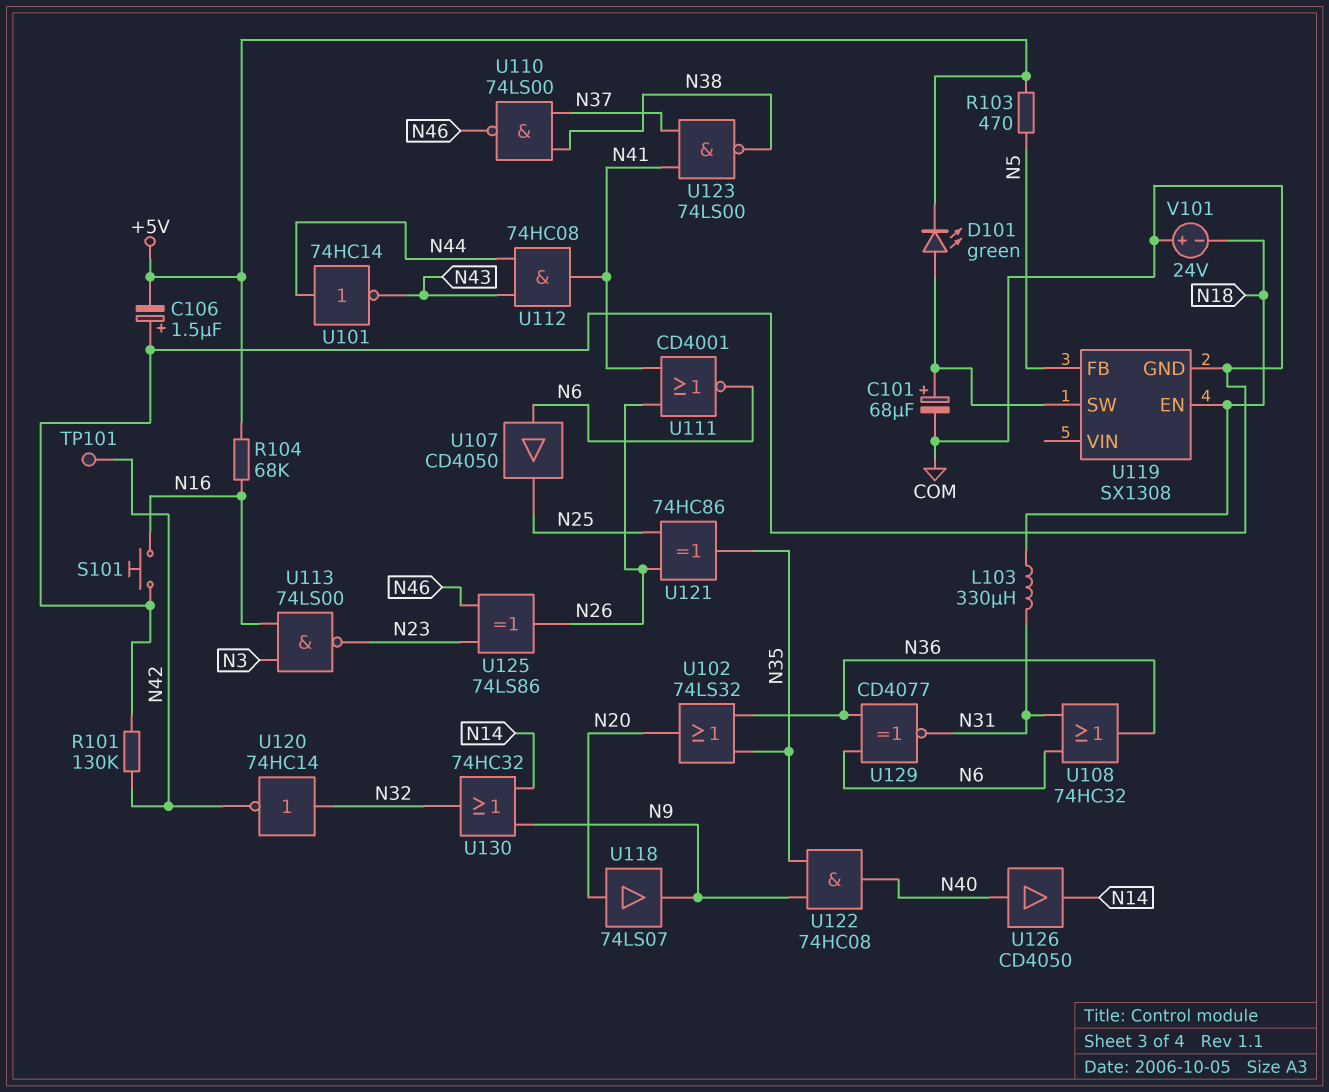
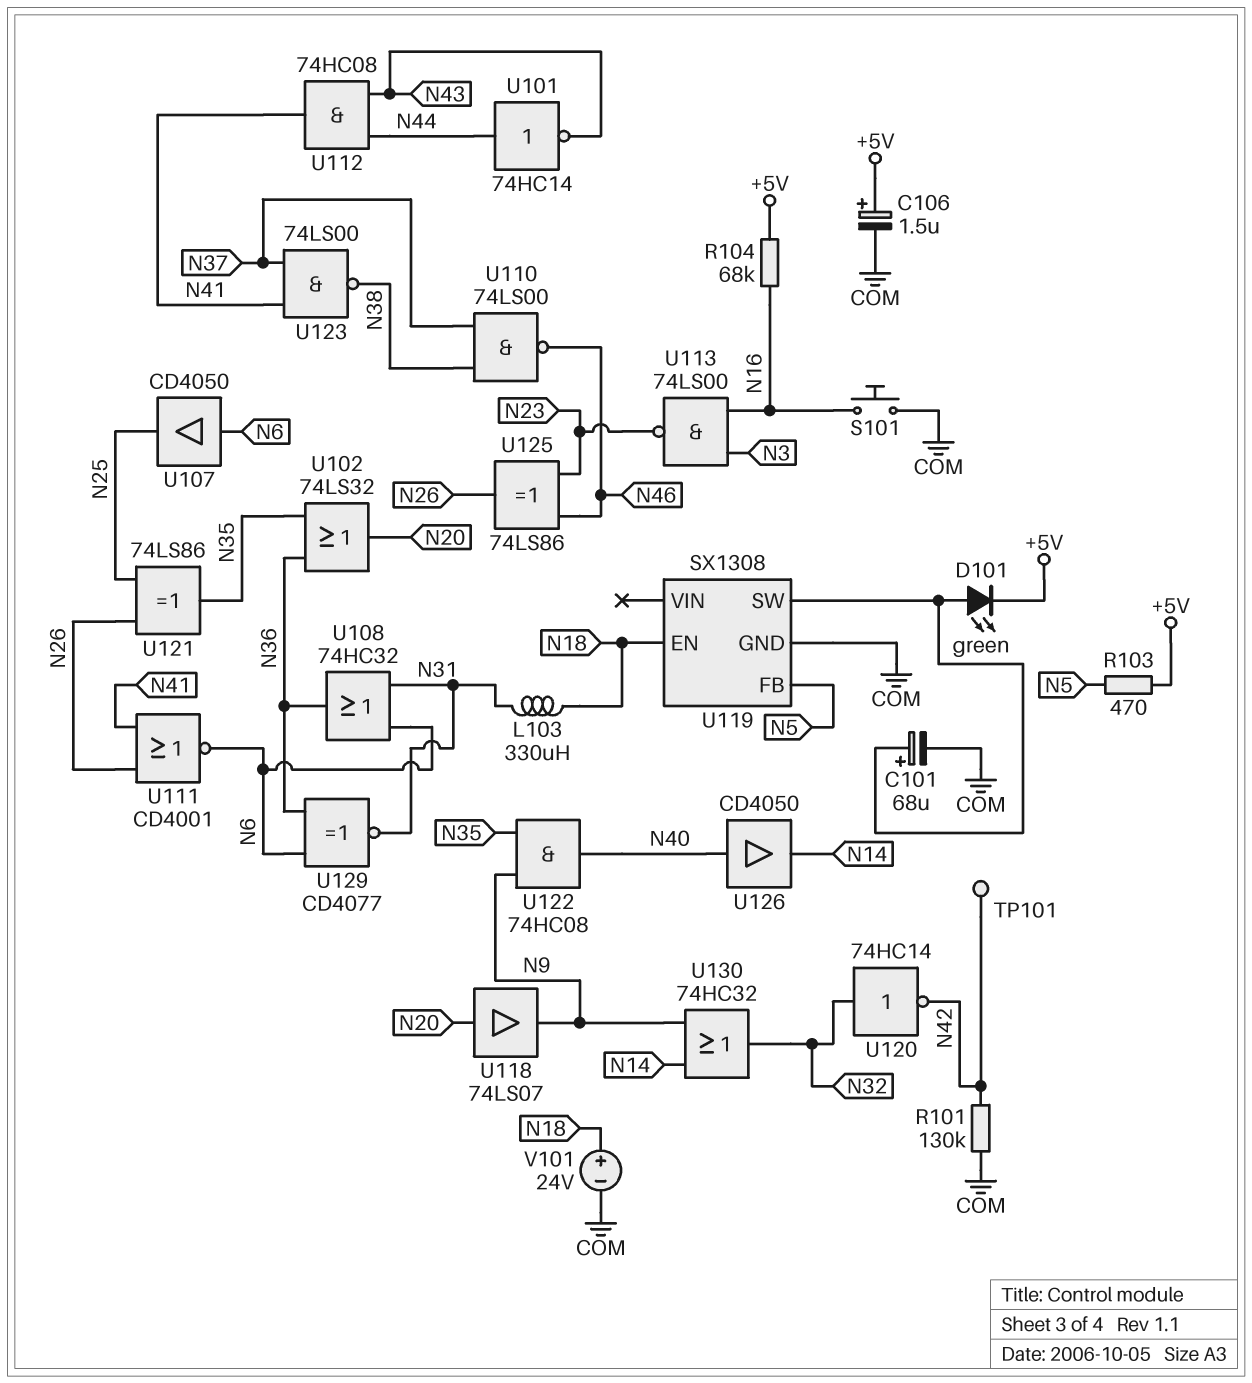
C106: 1.5uF (plus COM, minus +5V) -> 1.5uF (plus +5V, minus COM)
U121: XOR 74HC86 (in N25, in N26, out N35) -> XOR 74LS86 (in N25, in N26, out N35)
V101: 24V (plus COM, minus N18) -> 24V (plus N18, minus COM)

